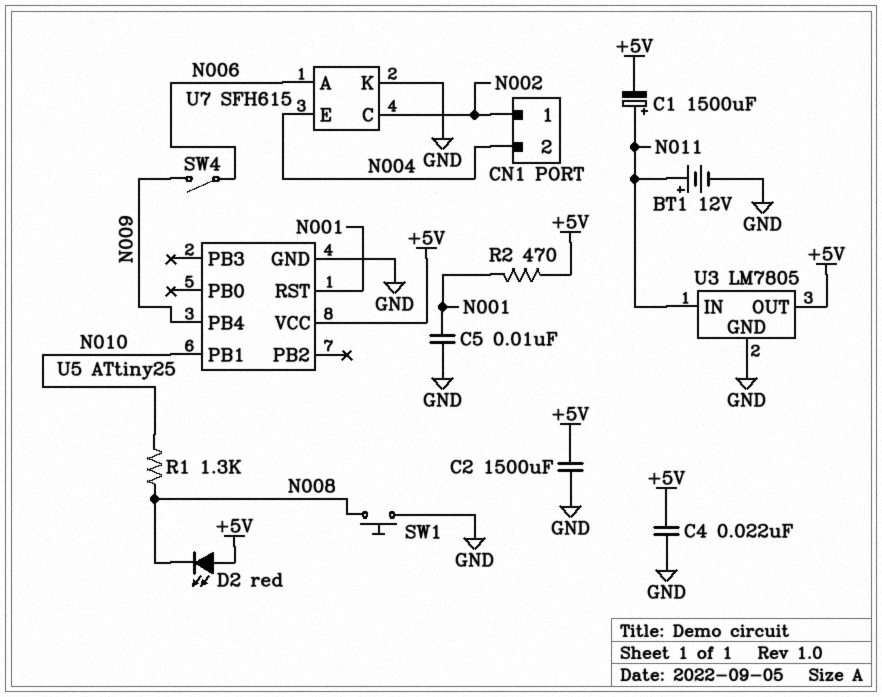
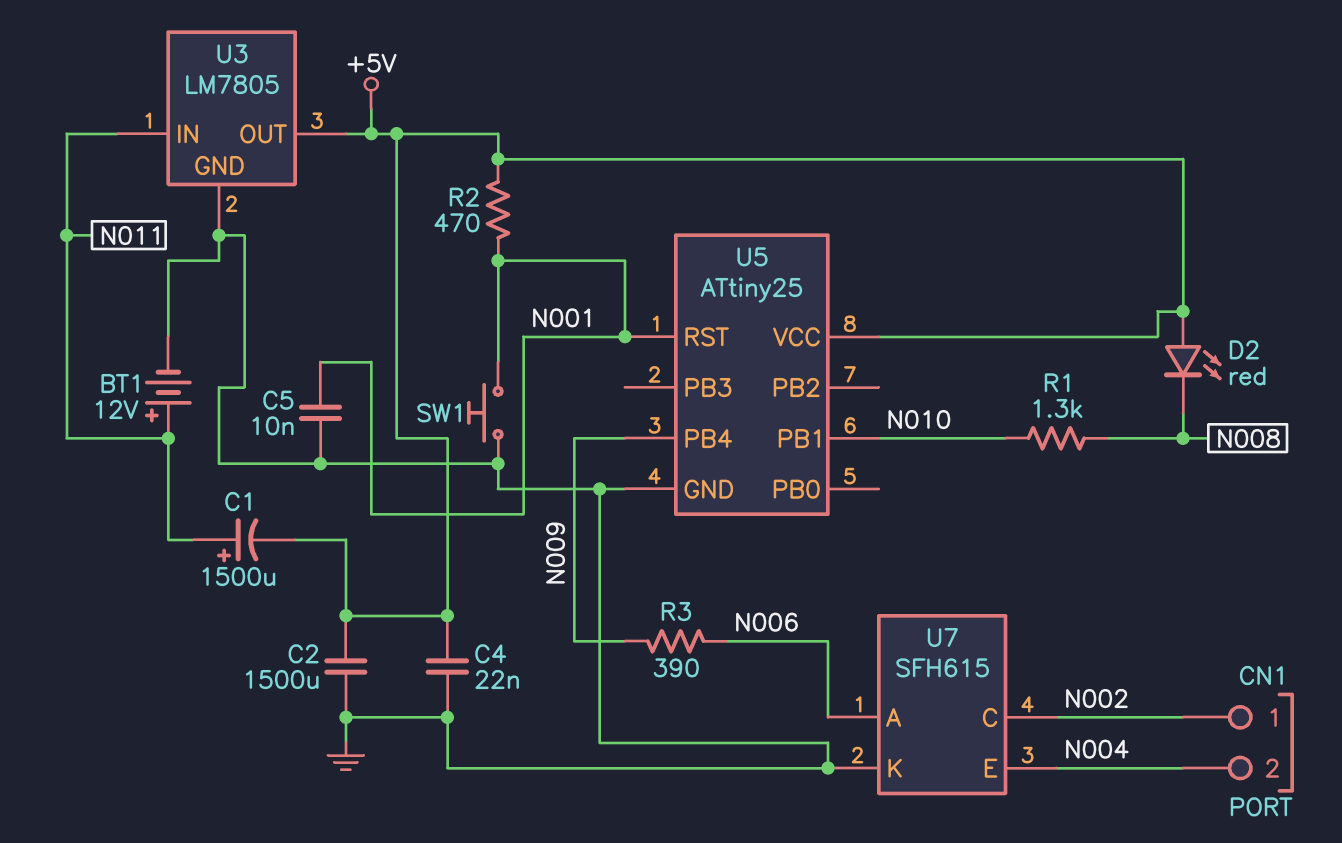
R3: none -> 390 (N006, N009)
SW1: button (GND, N008) -> button (GND, N001)
SW4: switch (N006, N009) -> none

